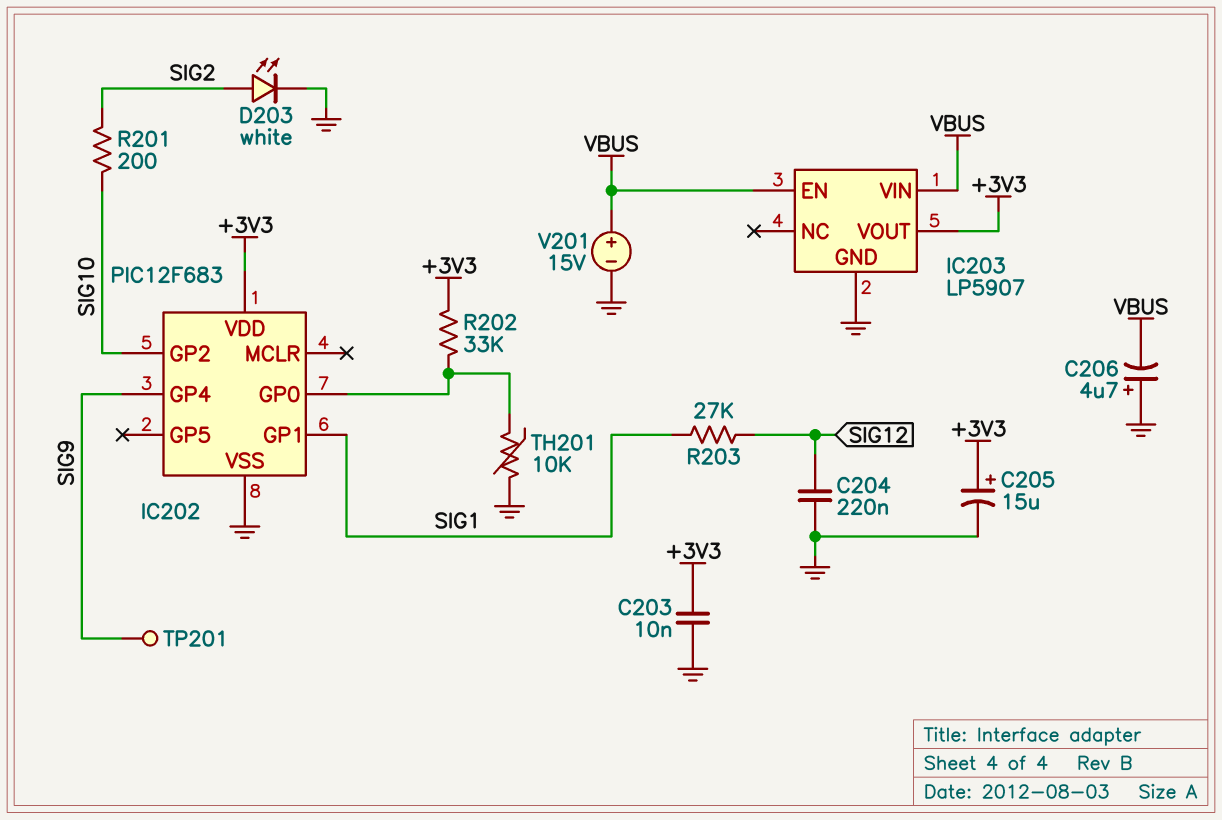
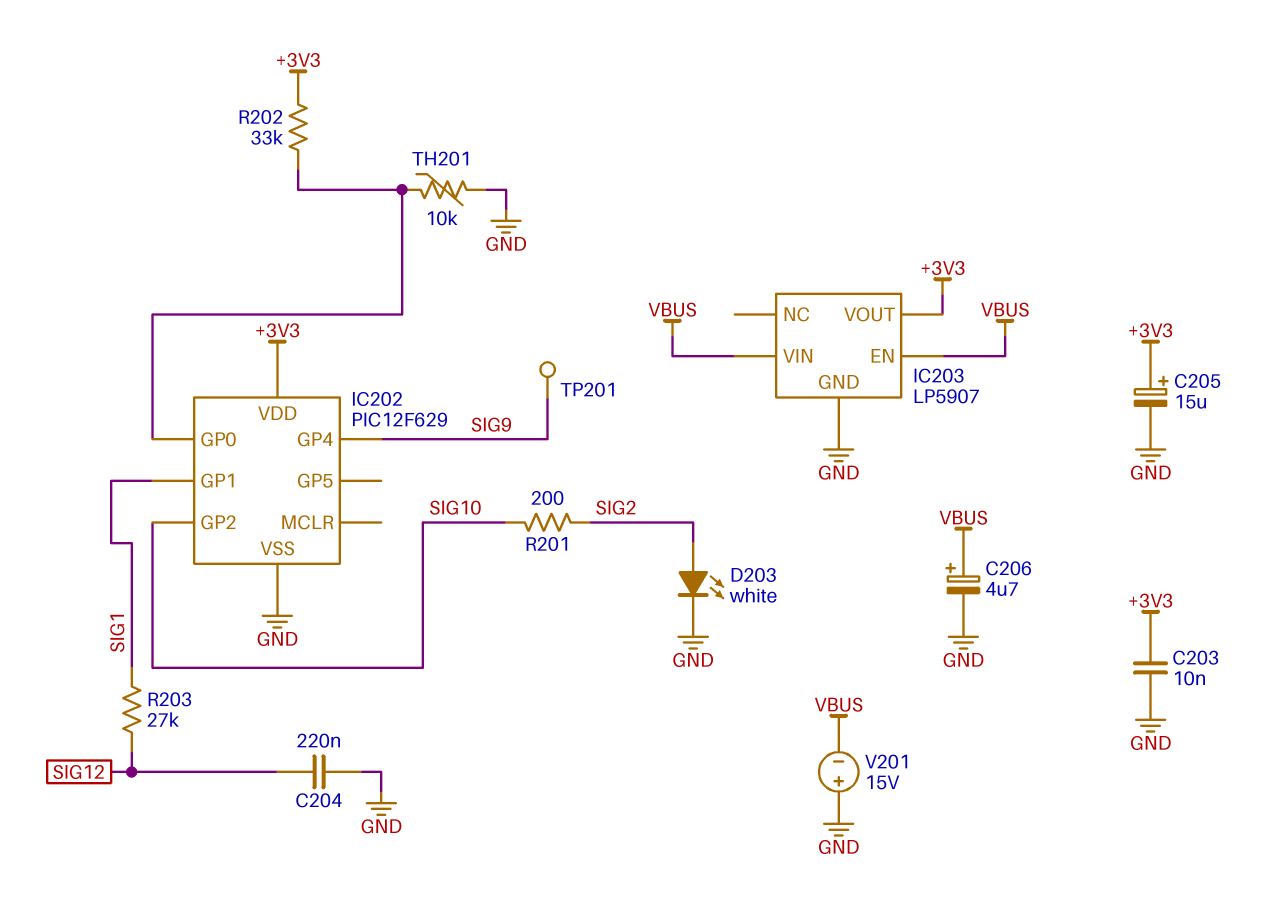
C206: 4.7uF (plus GND, minus VBUS) -> 4.7uF (plus VBUS, minus GND)
IC202: PIC12F683 -> PIC12F629
V201: 15V (plus VBUS, minus GND) -> 15V (plus GND, minus VBUS)

